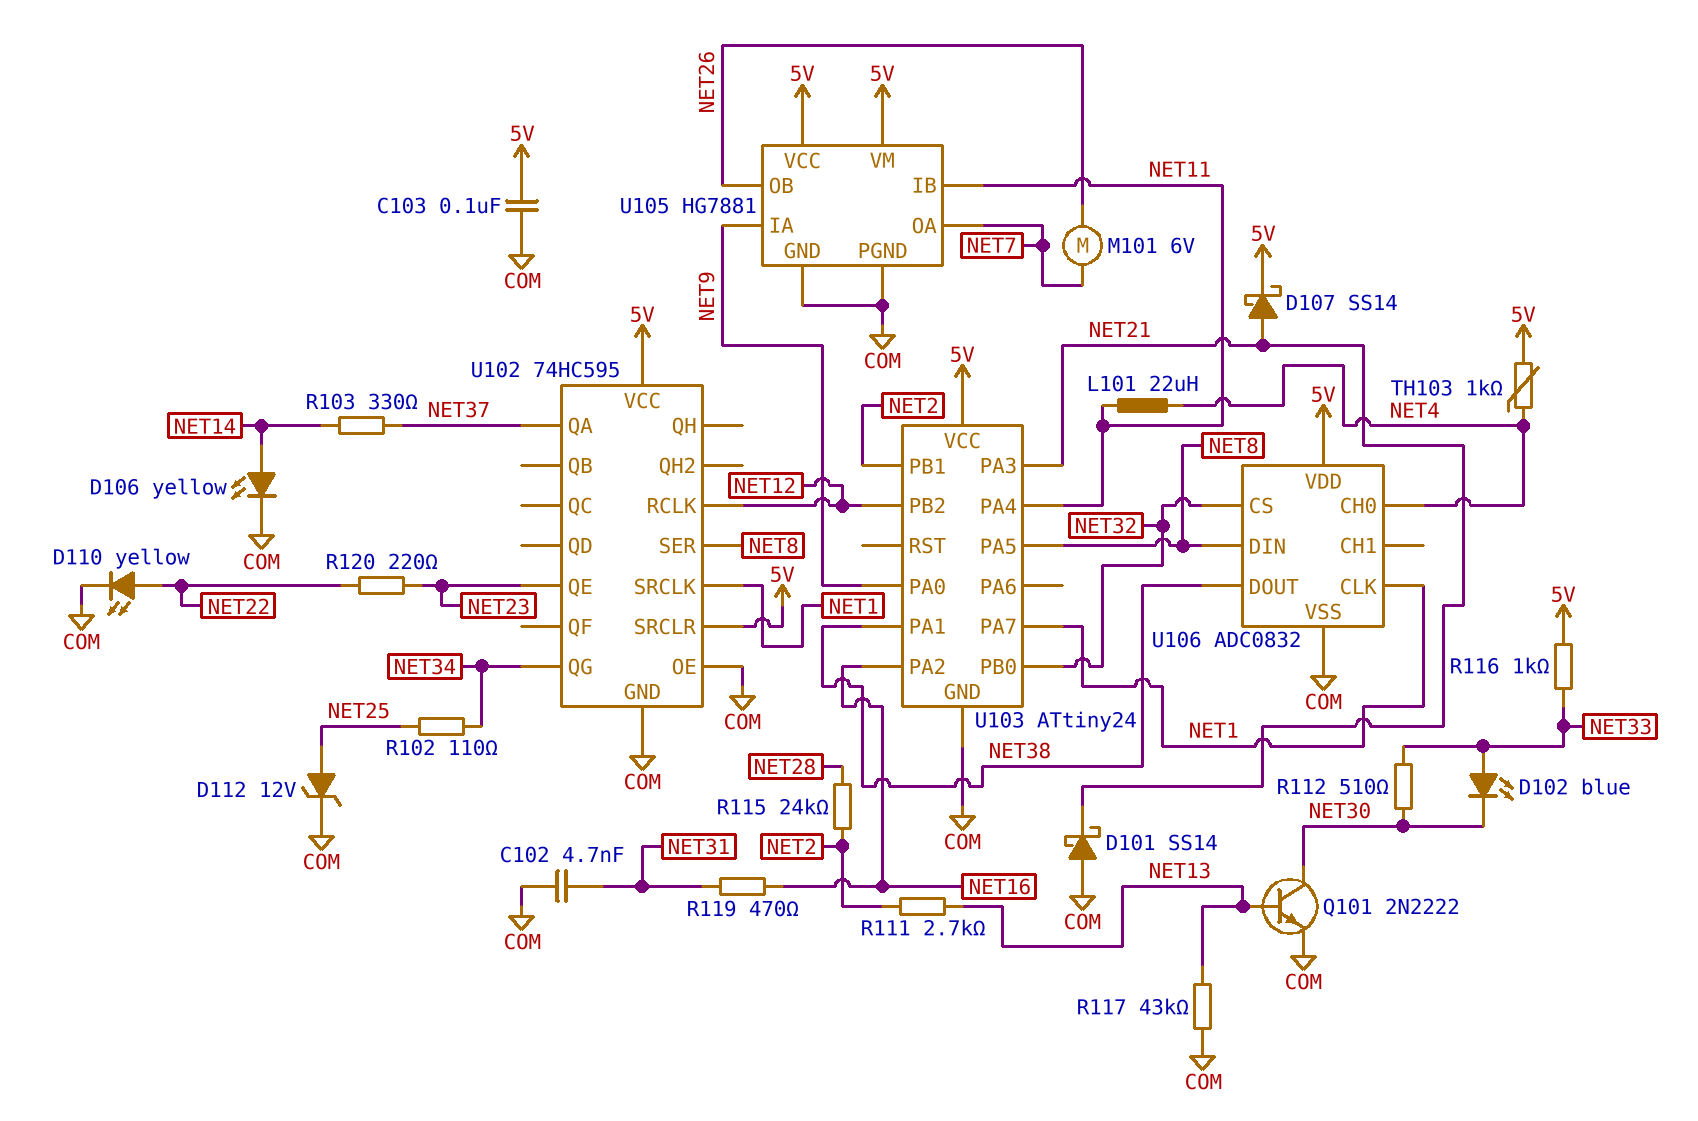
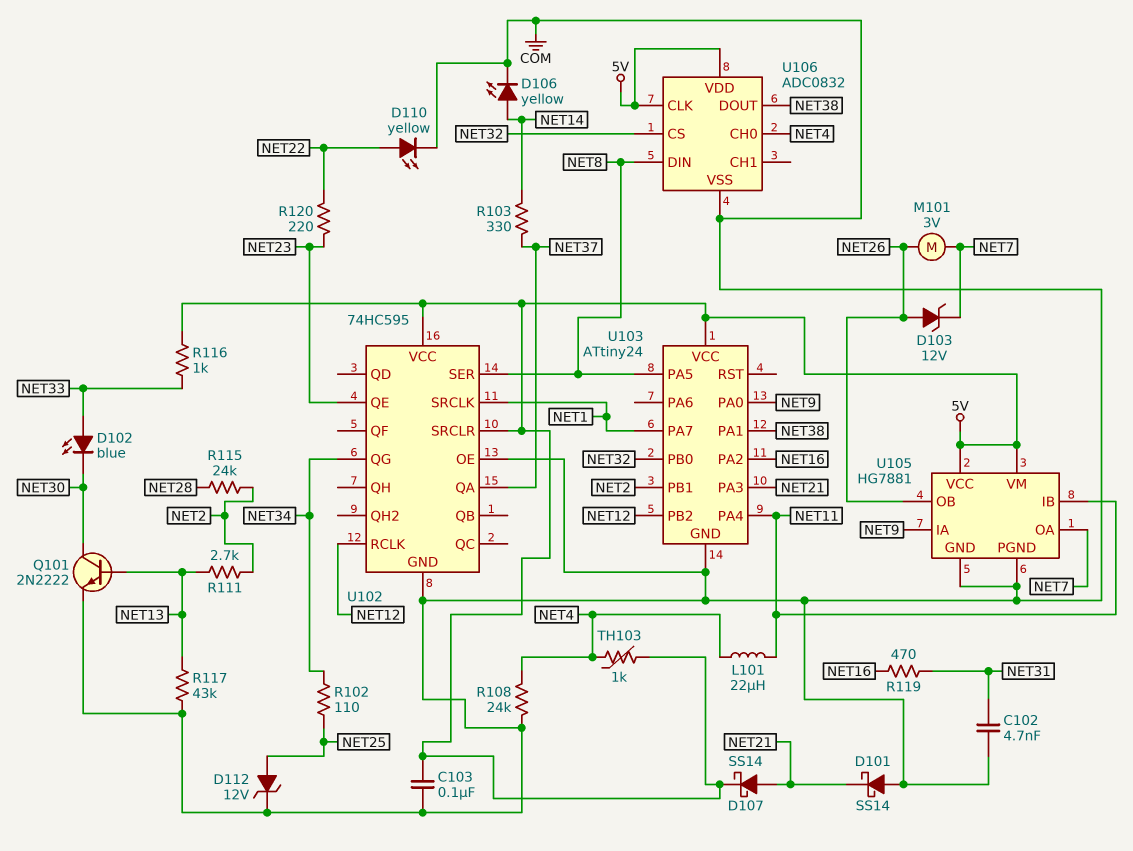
D103: none -> zener 12V (A NET26, K NET7)
M101: motor 6V (NET7, NET26) -> motor 3V (NET7, NET26)
R108: none -> 24k (COM, NET4)
R112: 510 (NET30, NET33) -> none
U106 pin CLK: NET1 -> 5V

